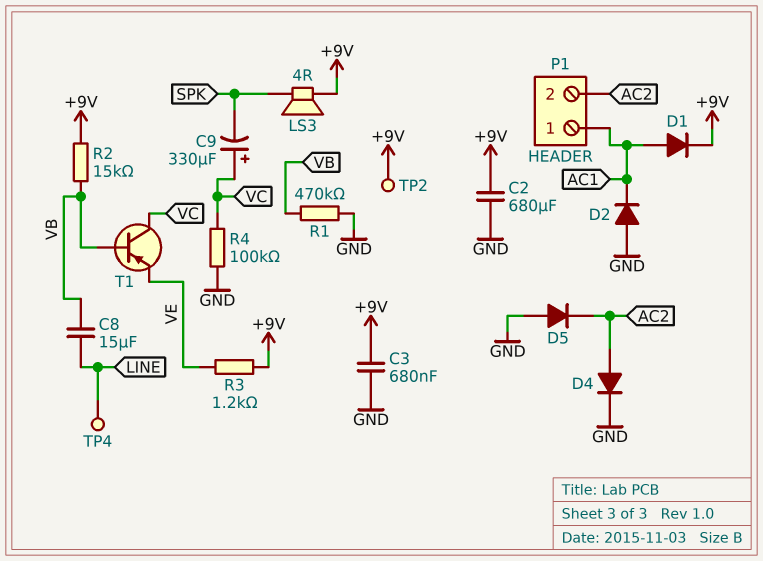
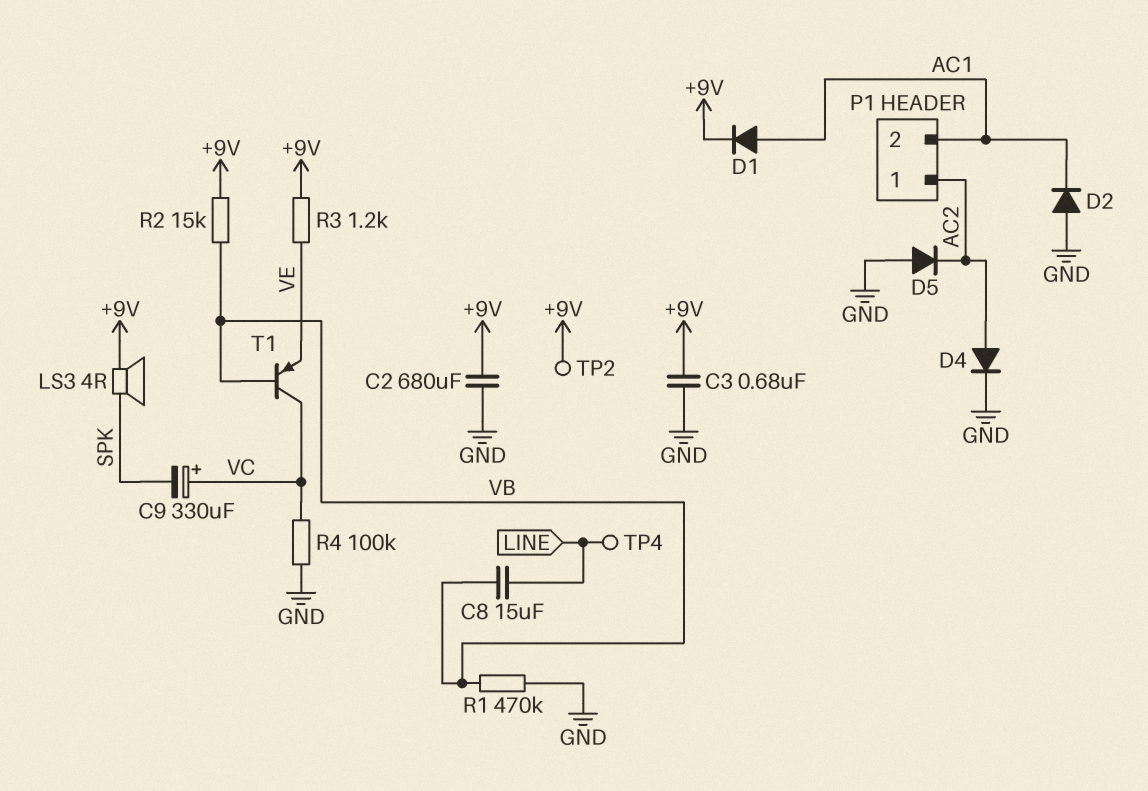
P1 pin 1: AC1 -> AC2
P1 pin 2: AC2 -> AC1

